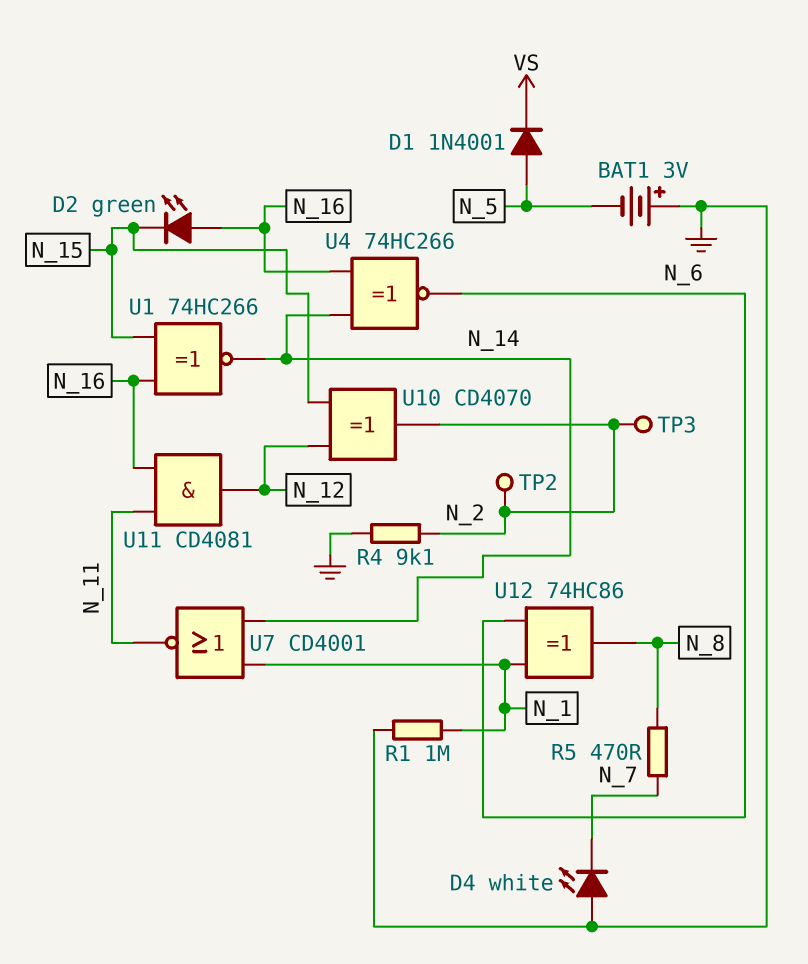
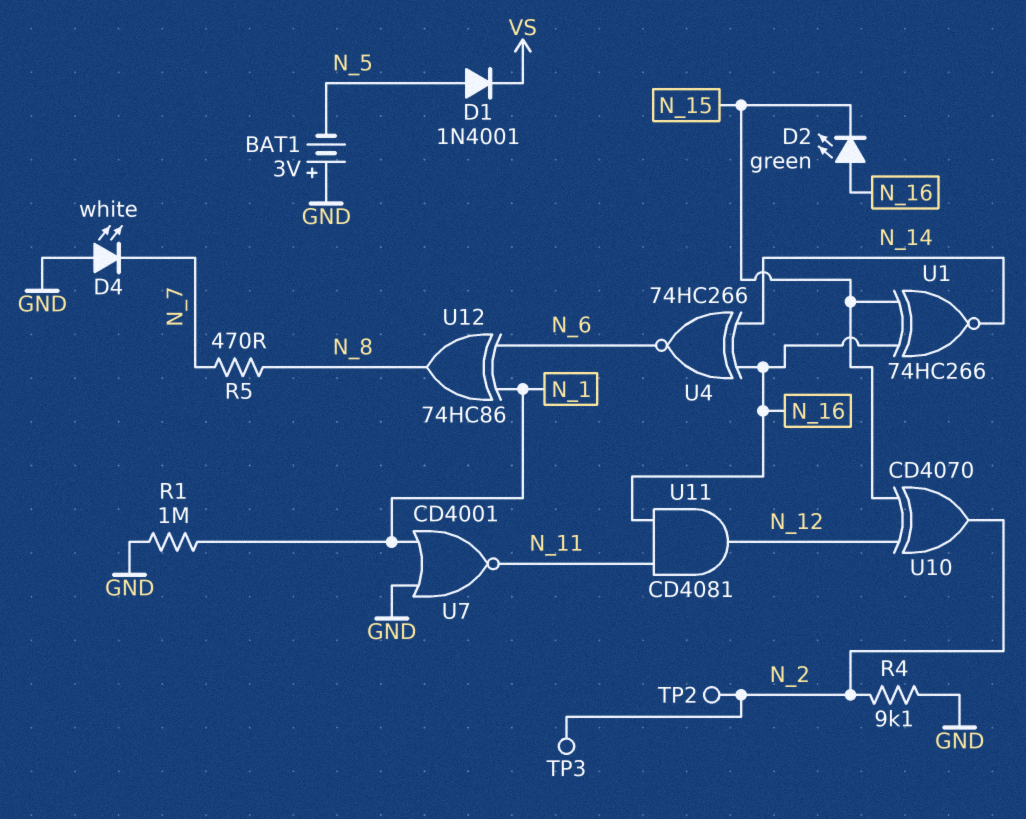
U7: NOR CD4001 (in N_1, in N_14, out N_11) -> NOR CD4001 (in GND, in N_1, out N_11)

